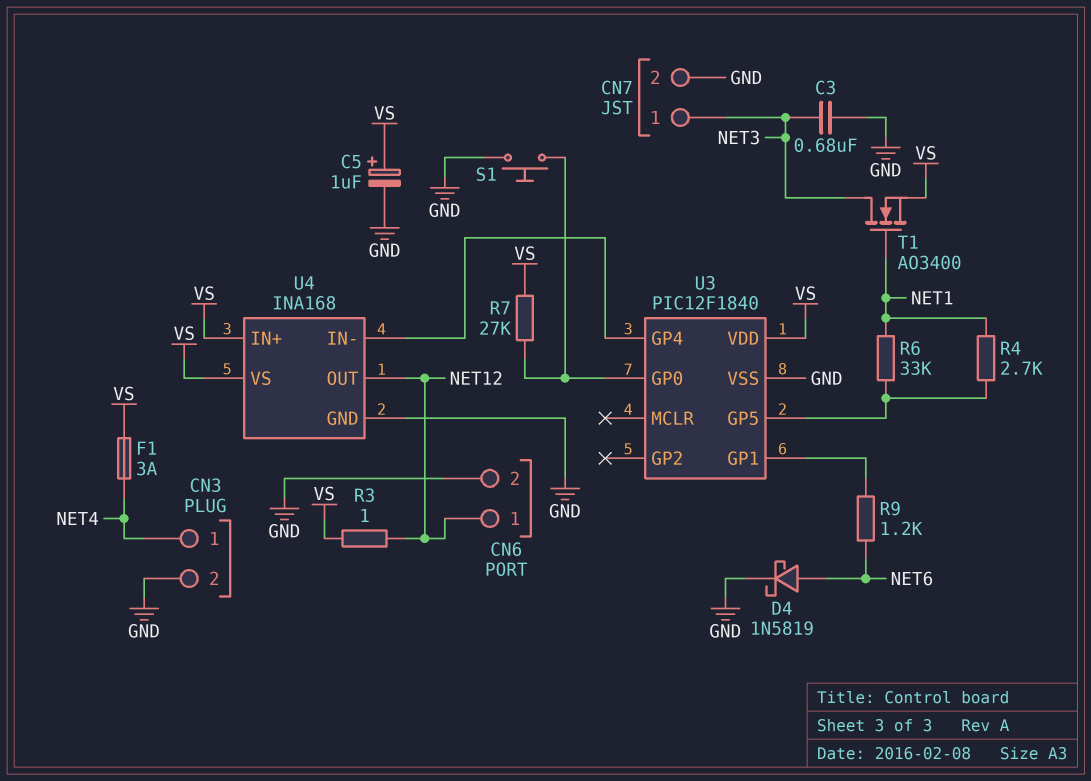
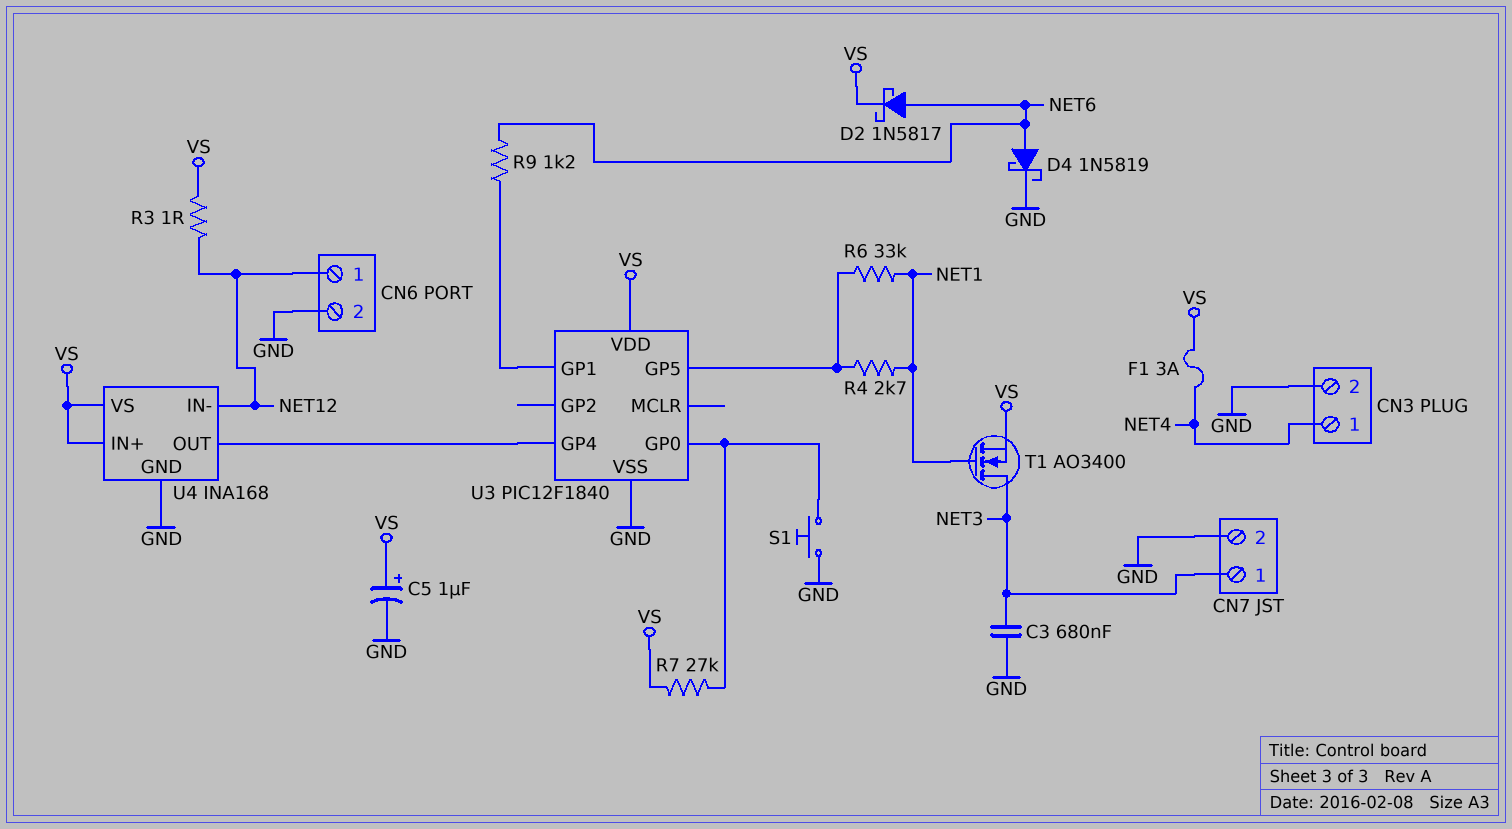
D2: none -> schottky 1N5817 (A NET6, K VS)
U4 pin IN-: U3/GP4 -> NET12
U4 pin OUT: NET12 -> U3/GP4

